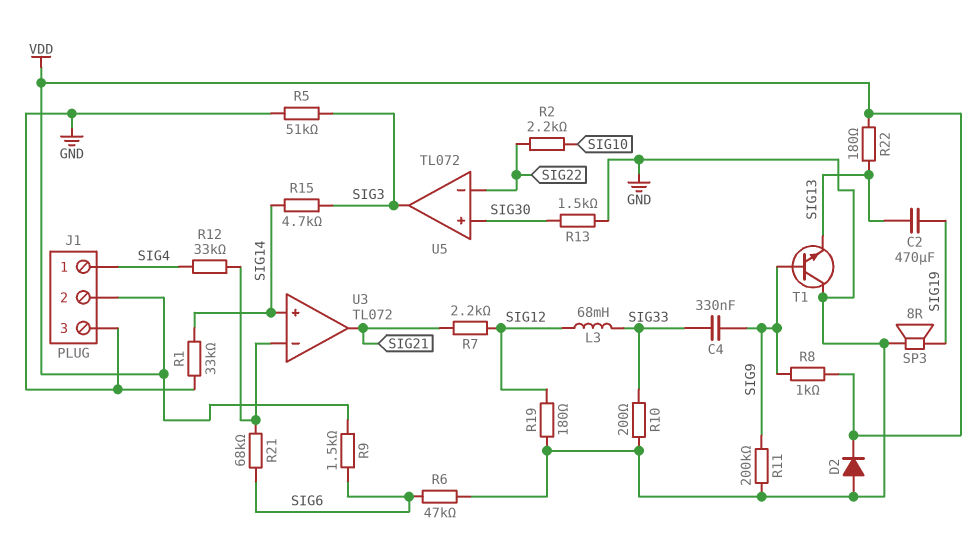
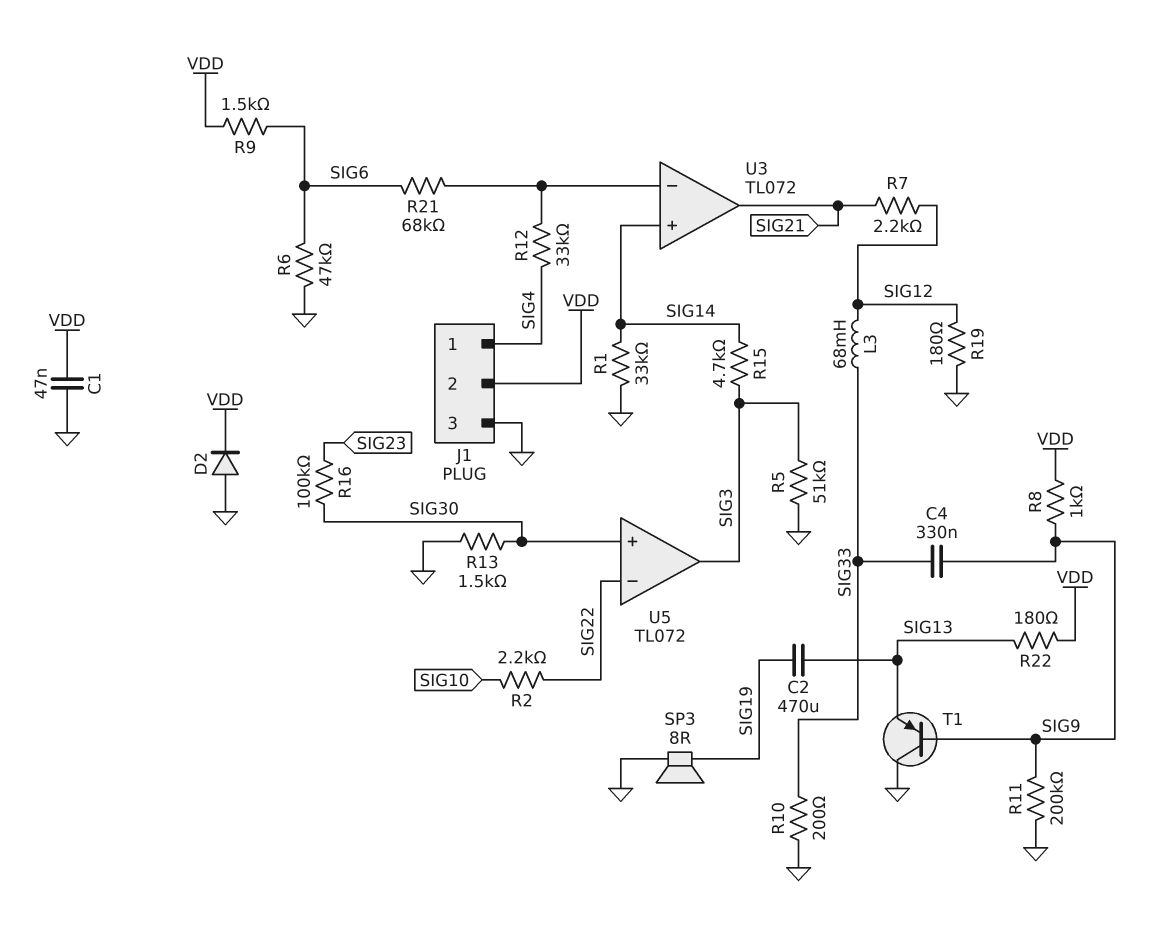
C1: none -> 47nF (GND, VDD)
R16: none -> 100k (SIG23, SIG30)
T1: NPN (B SIG9, C GND, E SIG13) -> PNP (B SIG9, C GND, E SIG13)

